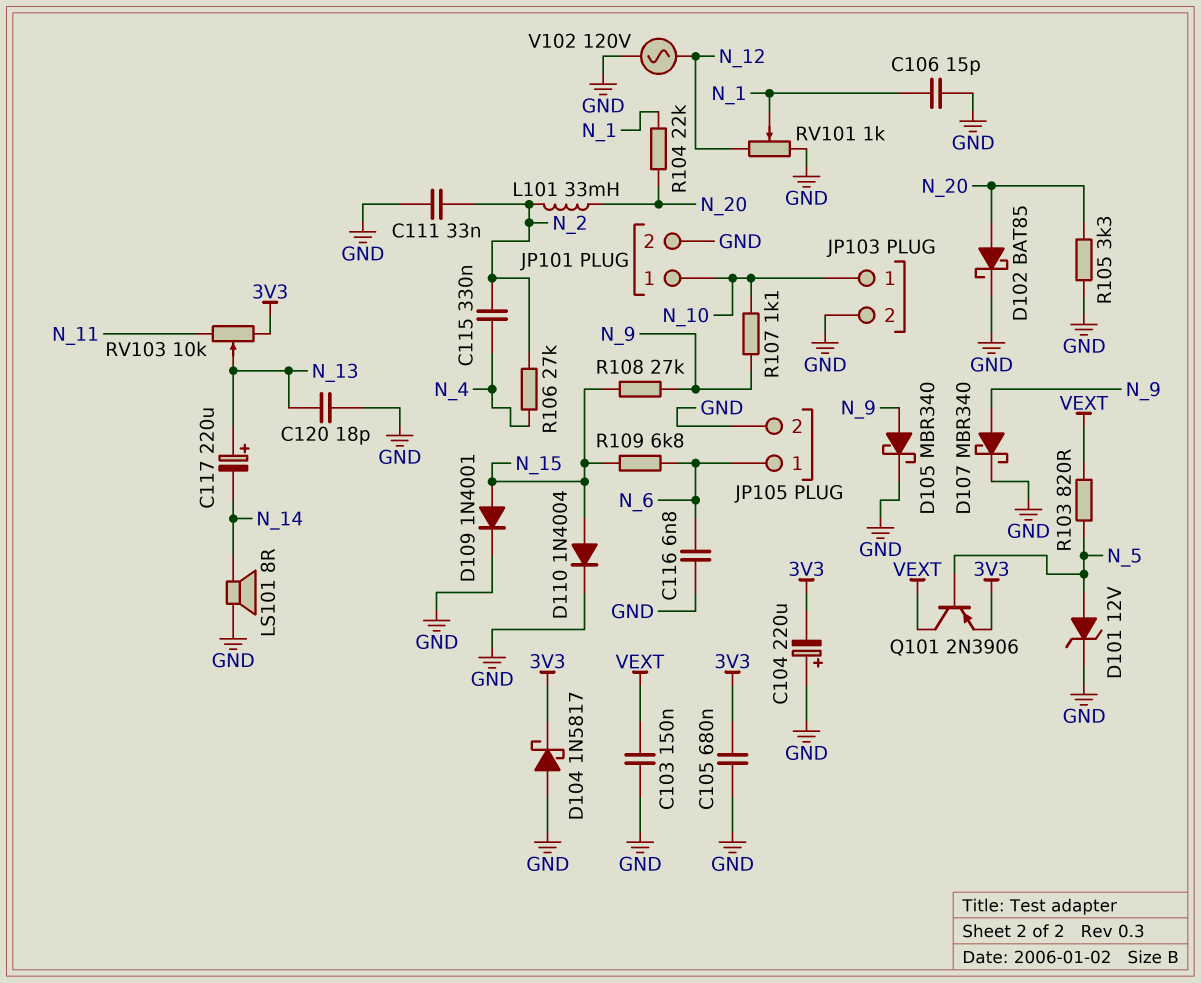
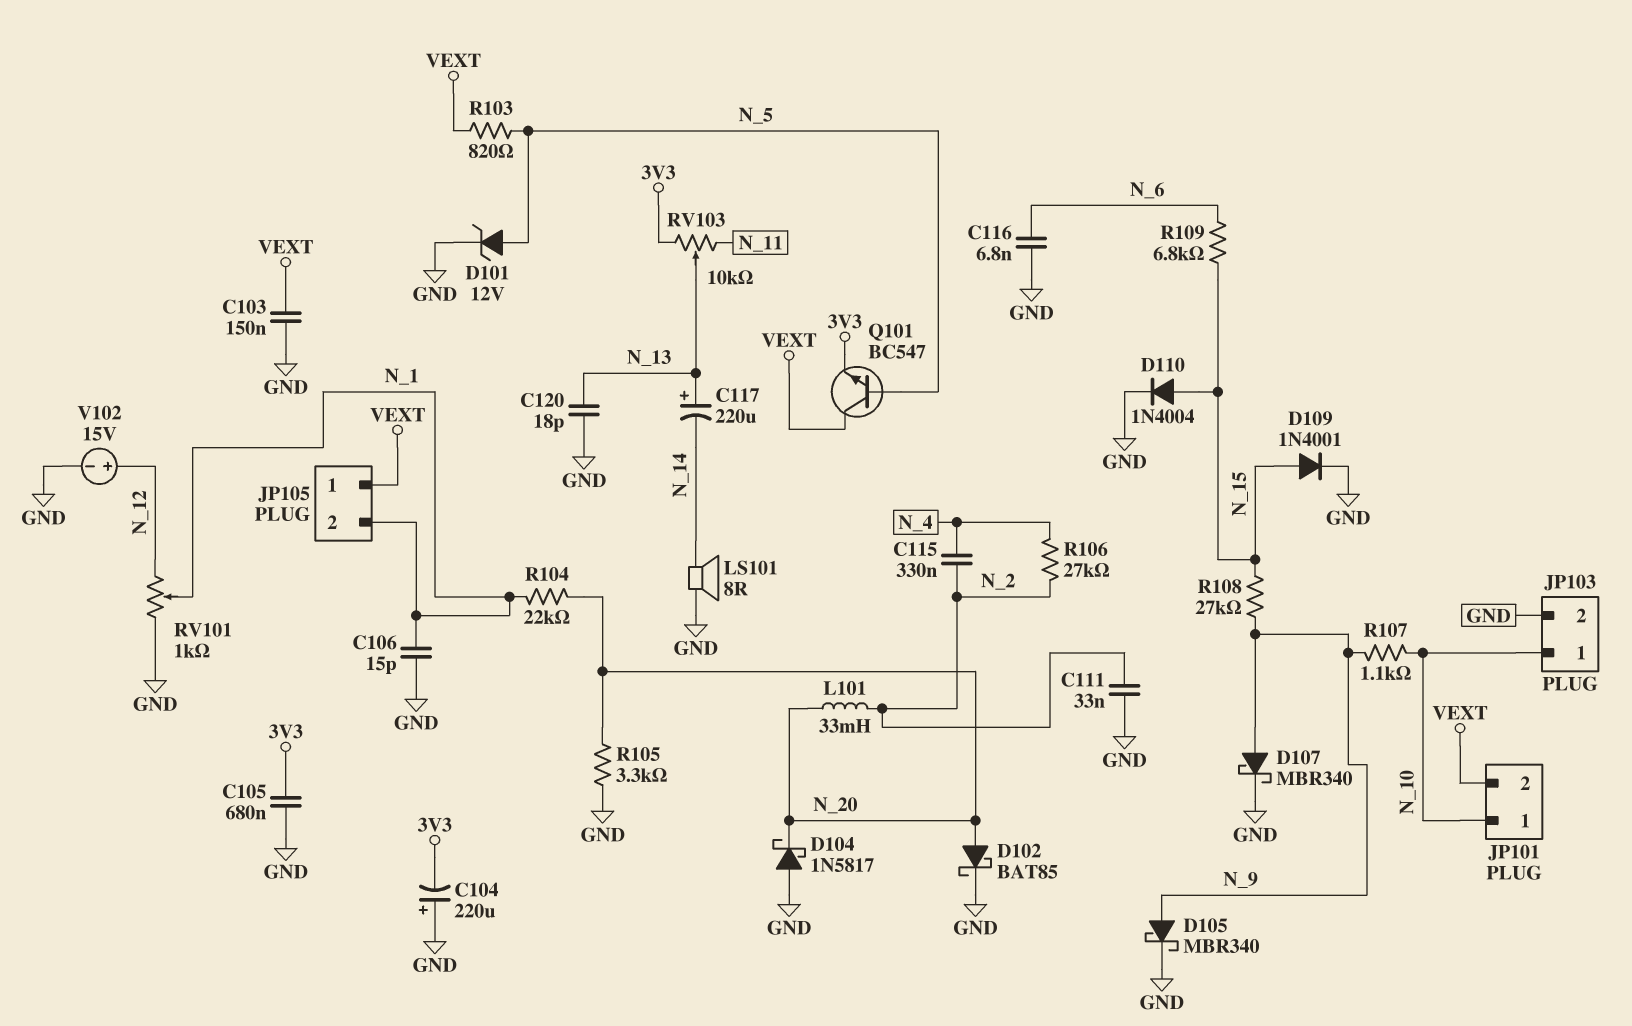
D104: schottky 1N5817 (A GND, K 3V3) -> schottky 1N5817 (A GND, K N_20)
JP101 pin 2: GND -> VEXT
JP105 pin 1: N_6 -> VEXT
JP105 pin 2: GND -> N_1
Q101: PNP 2N3906 (B N_5, C VEXT, E 3V3) -> NPN BC547 (B N_5, C VEXT, E 3V3)
V102: AC 120V (GND, N_12) -> 15V (plus N_12, minus GND)

